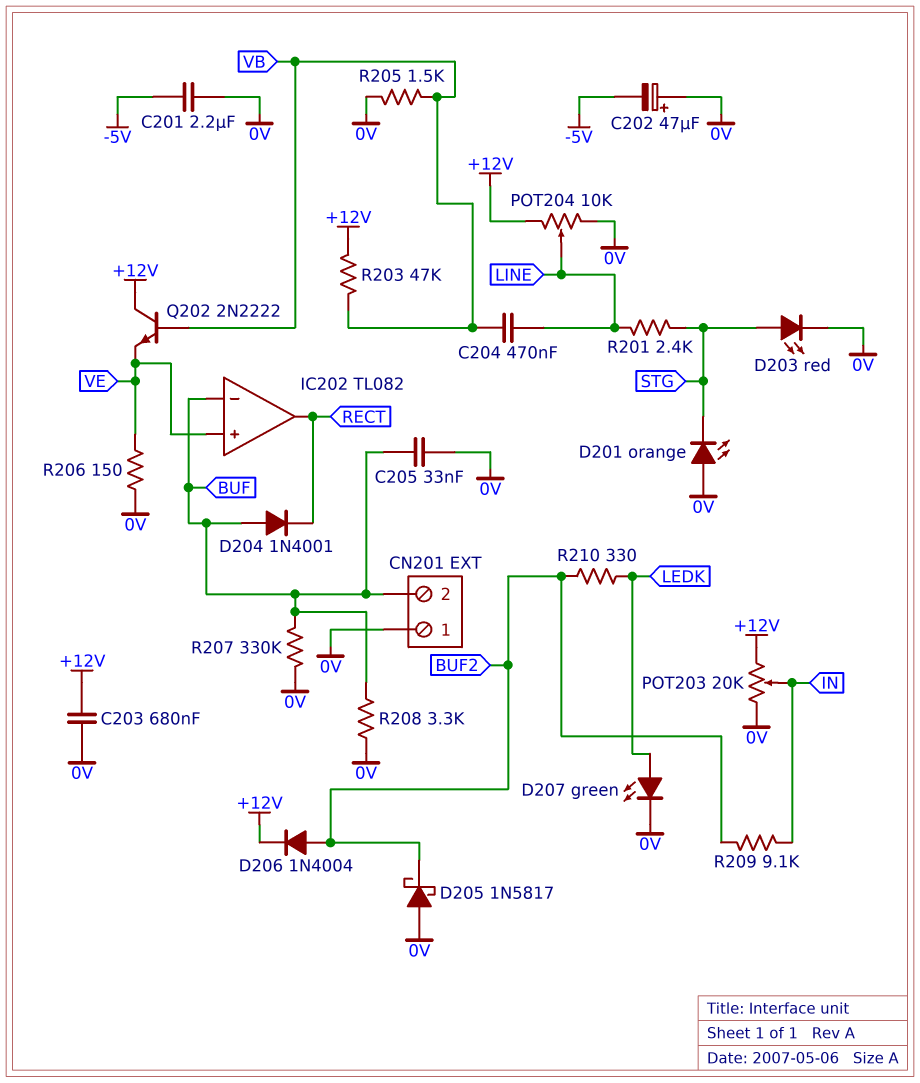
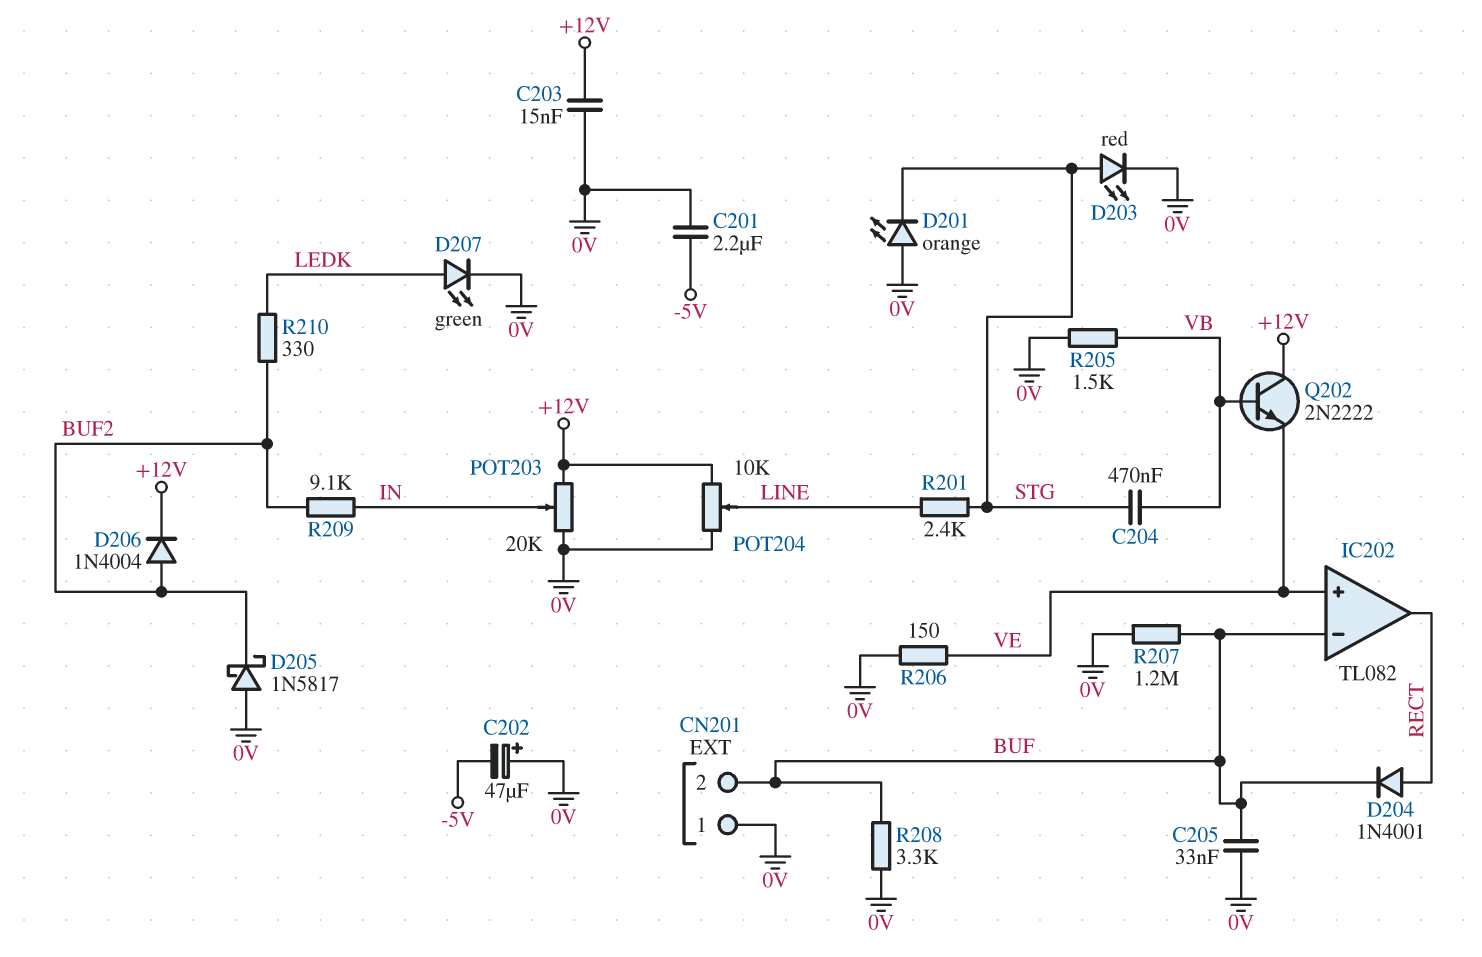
C203: 680nF (+12V, 0V) -> 15nF (+12V, 0V)
C204: 470nF (LINE, VB) -> 470nF (STG, VB)
D204: diode 1N4001 (A BUF, K RECT) -> diode 1N4001 (A RECT, K BUF)
R203: 47k (+12V, VB) -> none
R207: 330k (0V, BUF) -> 1.2M (0V, BUF)

